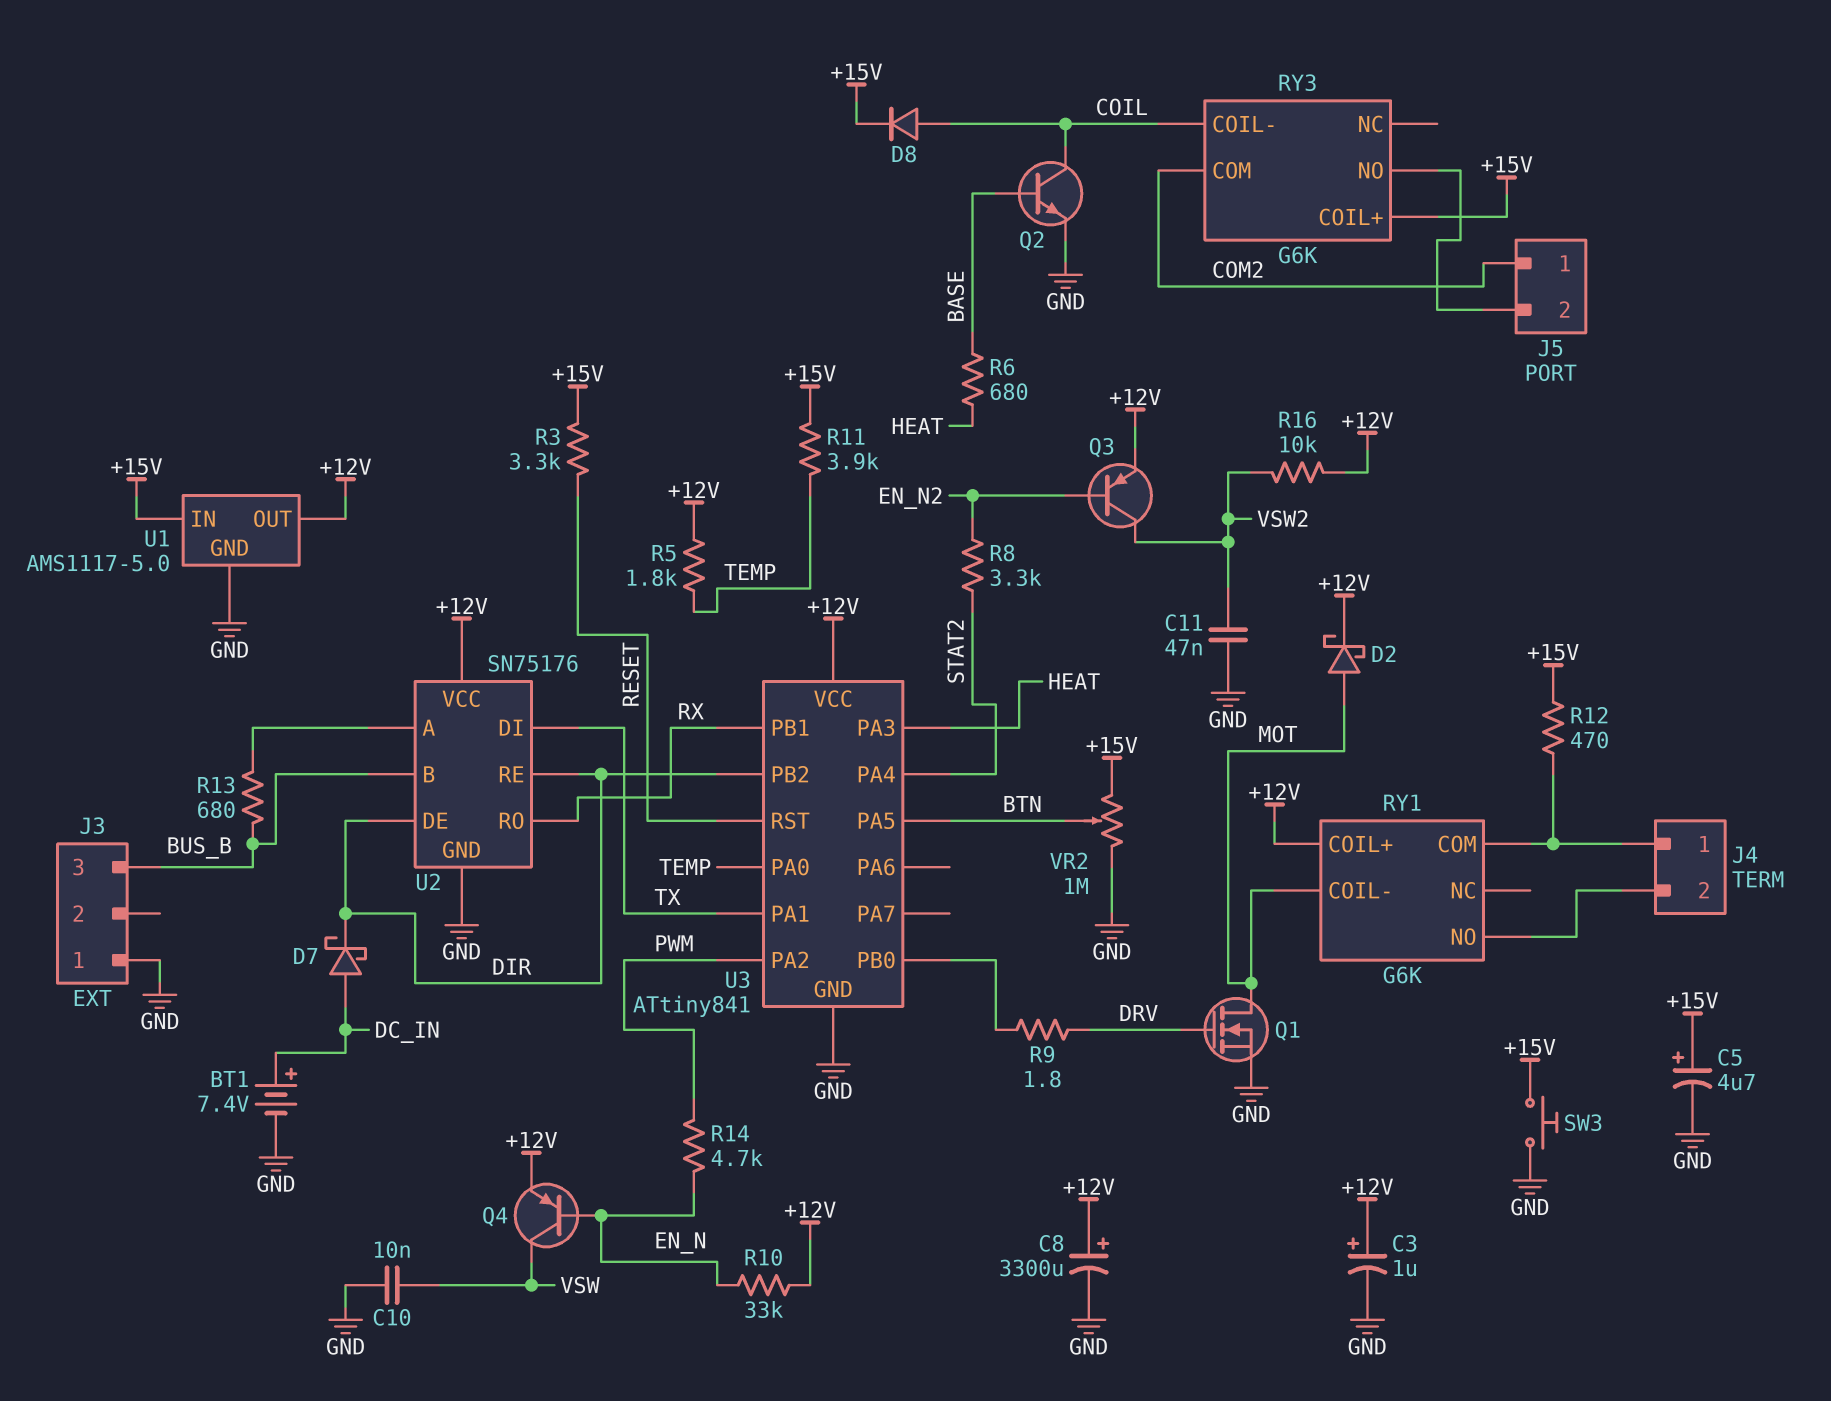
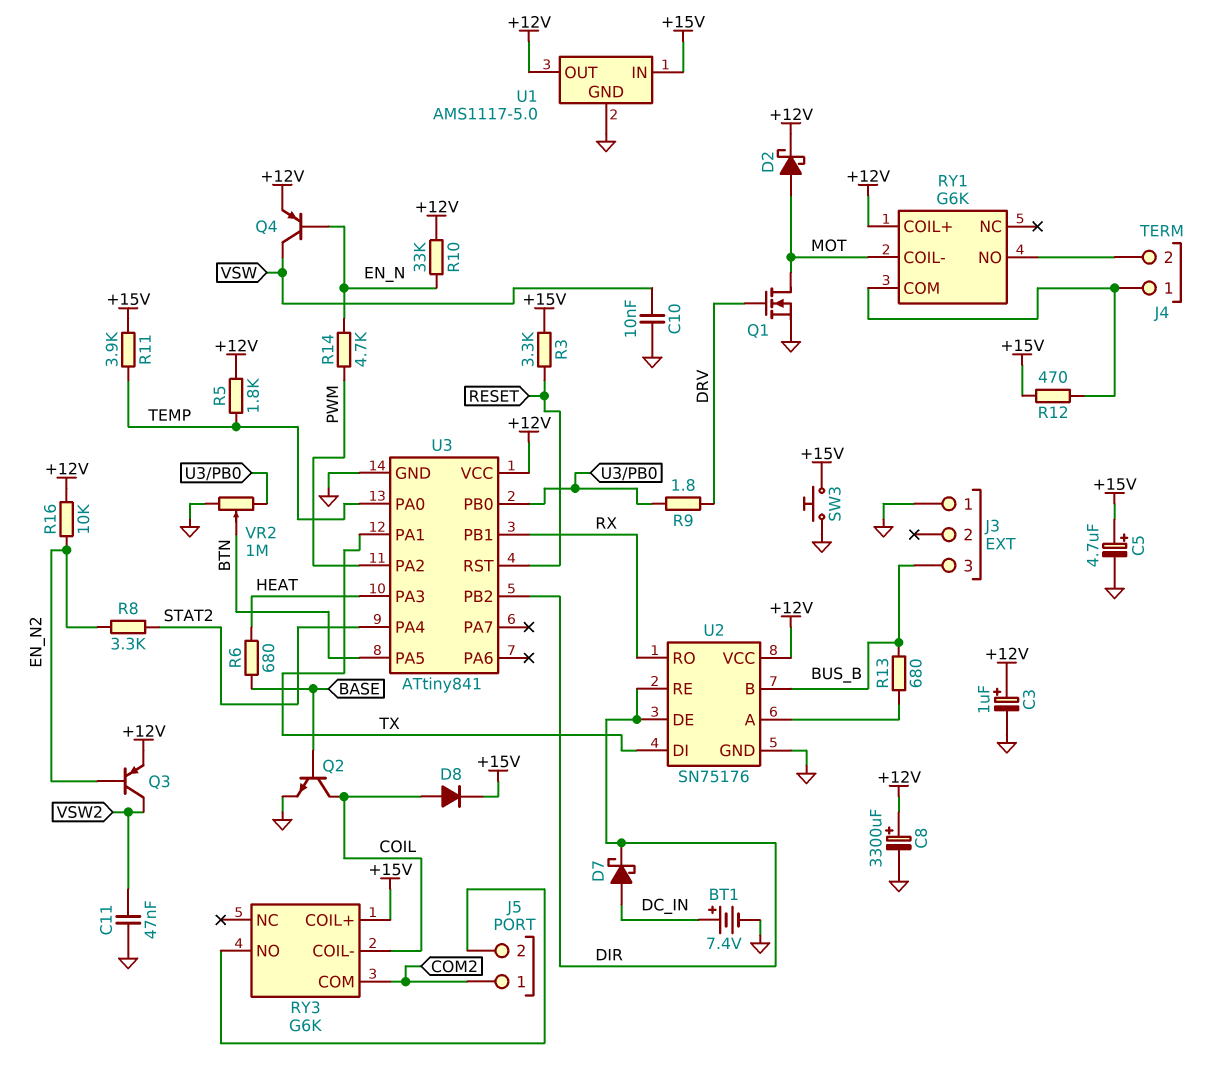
R16: 10k (+12V, VSW2) -> 10k (+12V, EN_N2)
VR2: 1M (+15V, GND, wiper BTN) -> 1M (GND, U3/PB0, wiper BTN)

